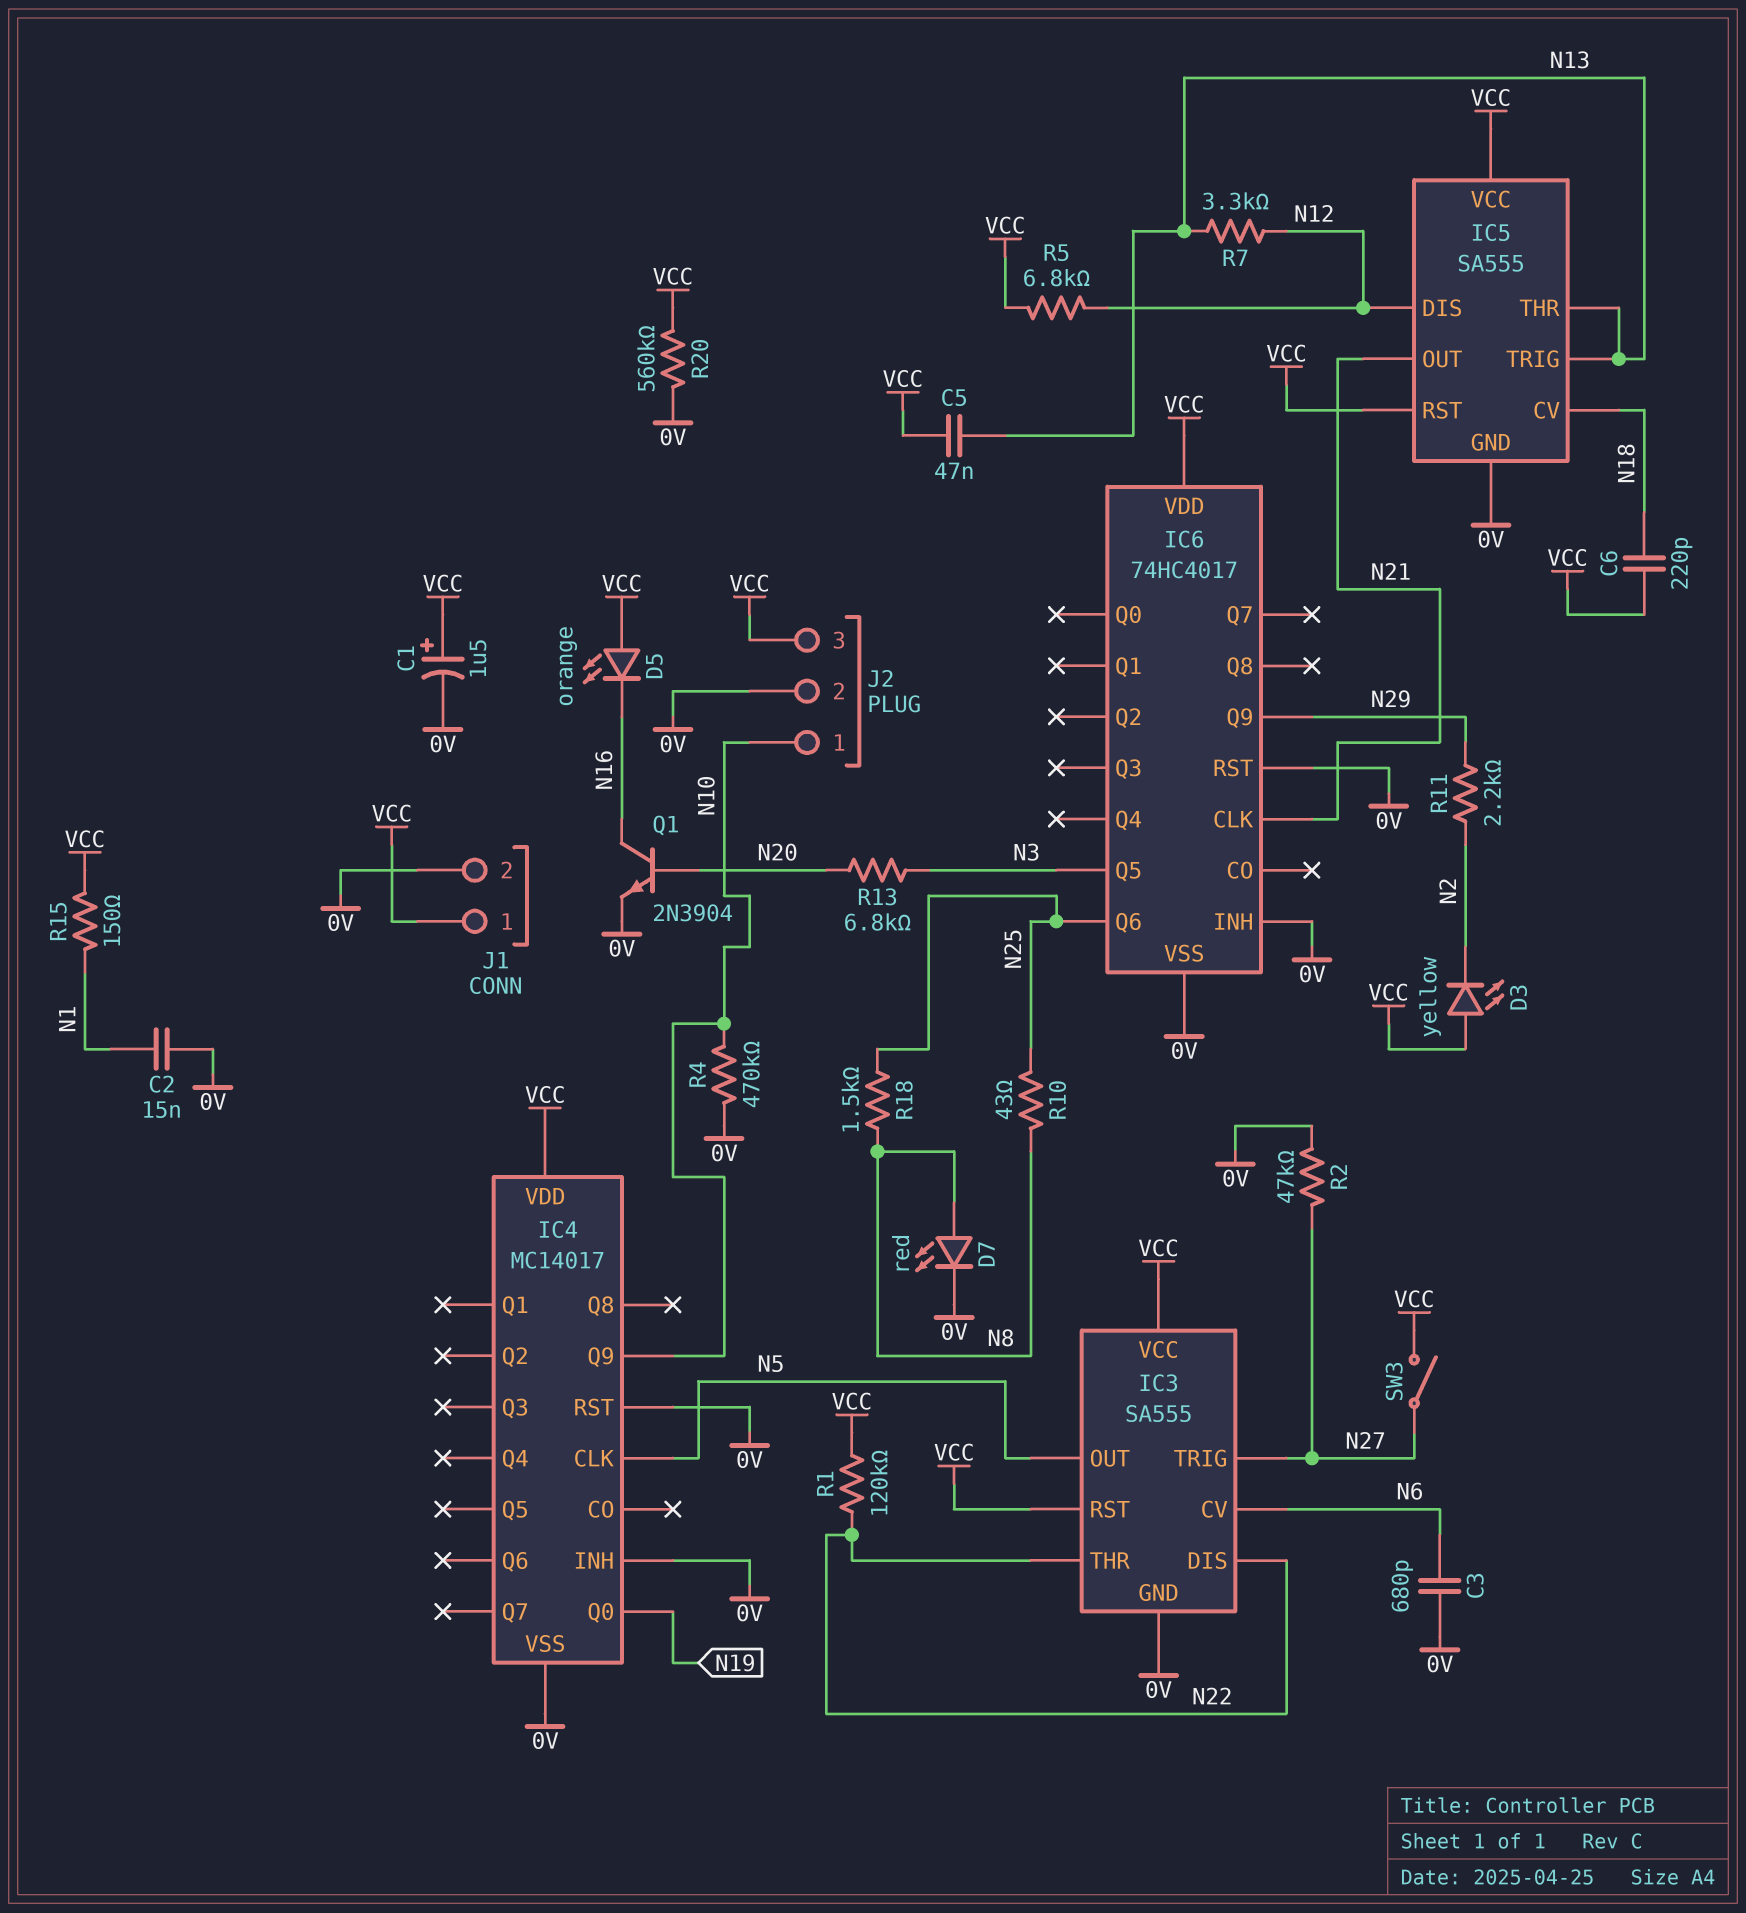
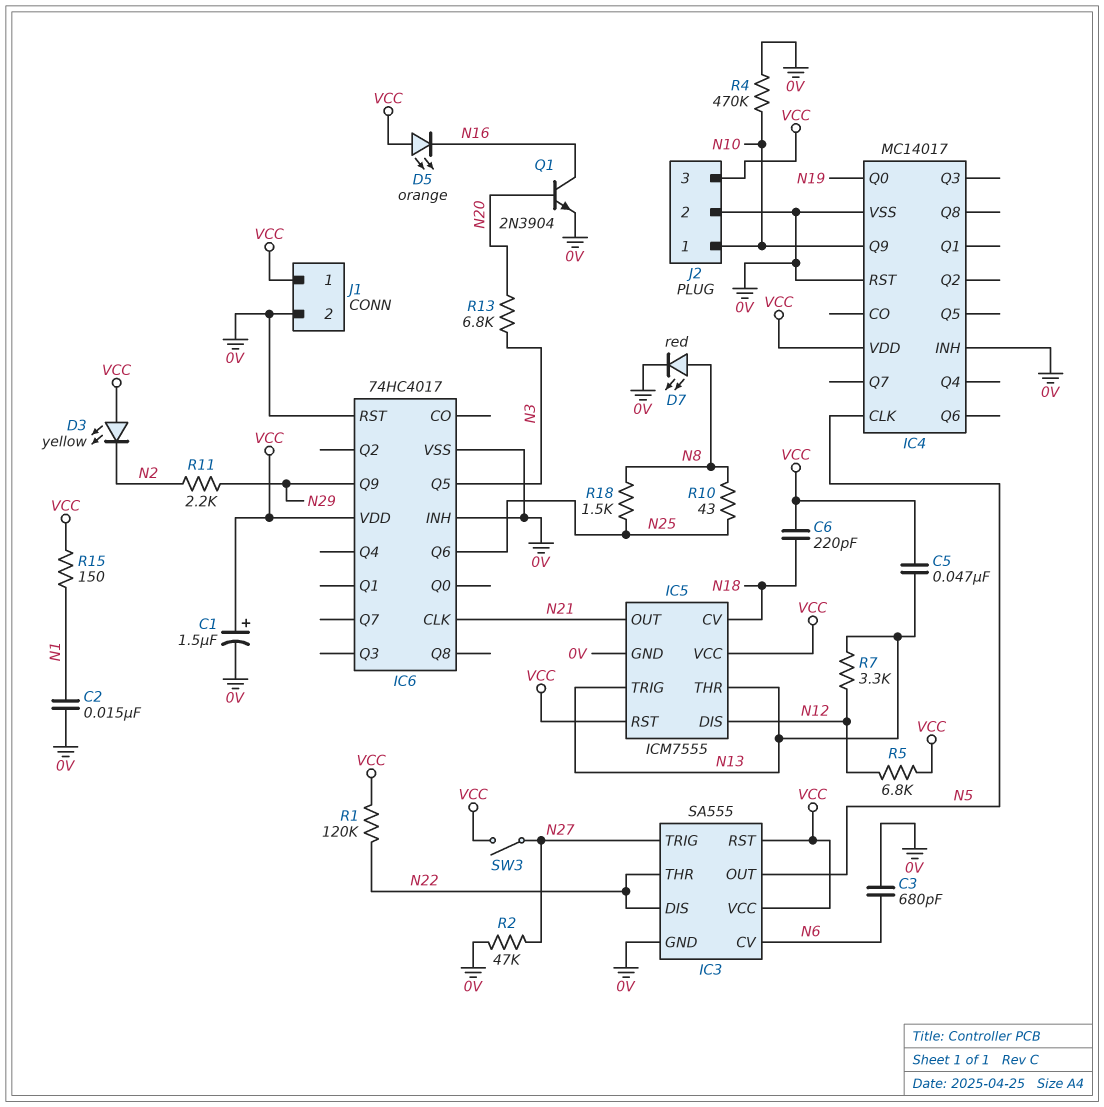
IC5: SA555 -> ICM7555
R20: 560k (0V, VCC) -> none

